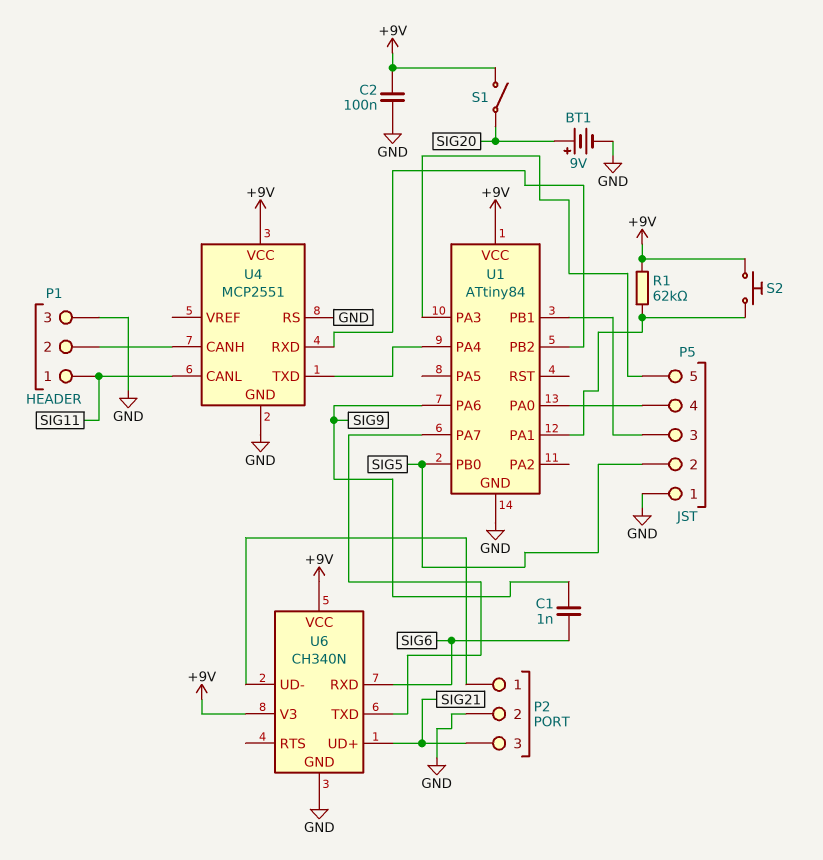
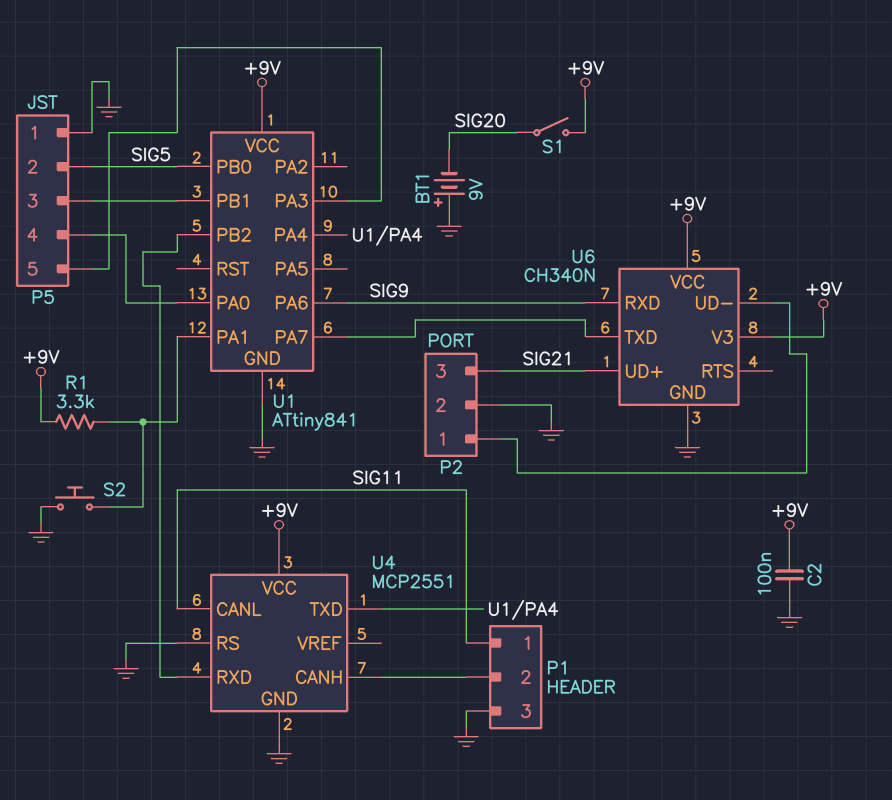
BT1: 9V (plus SIG20, minus GND) -> 9V (plus GND, minus SIG20)
C1: 1nF (SIG6, SIG9) -> none
R1: 62k (+9V, U1/PA1) -> 3.3k (+9V, U1/PA1)
S2: button (+9V, U1/PA1) -> button (GND, U1/PA1)
U1: ATtiny84 -> ATtiny841
U6 pin RXD: SIG6 -> SIG9

